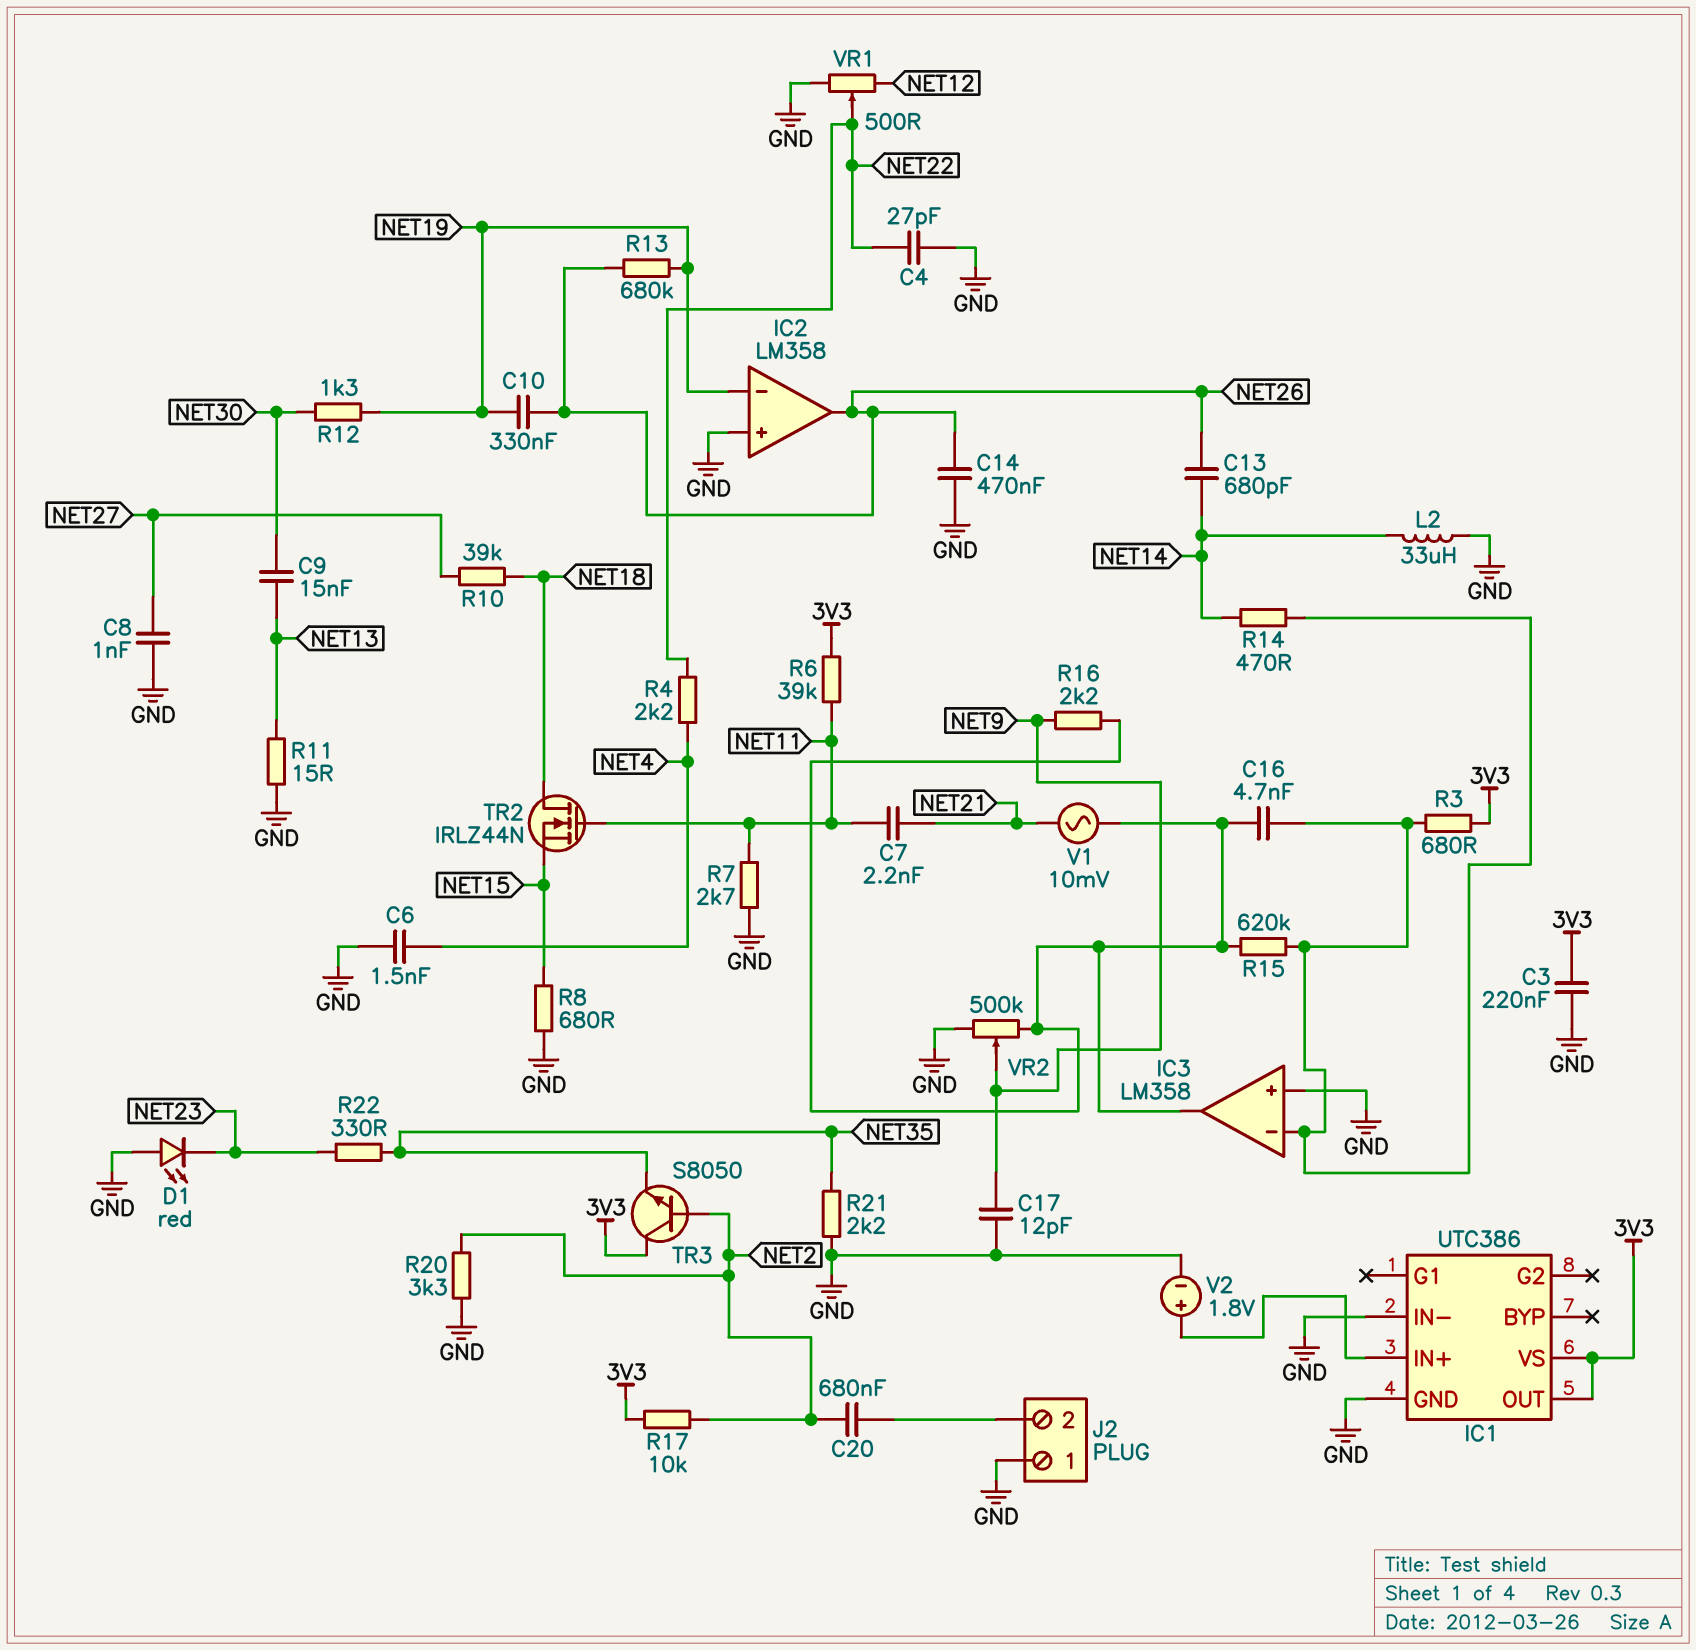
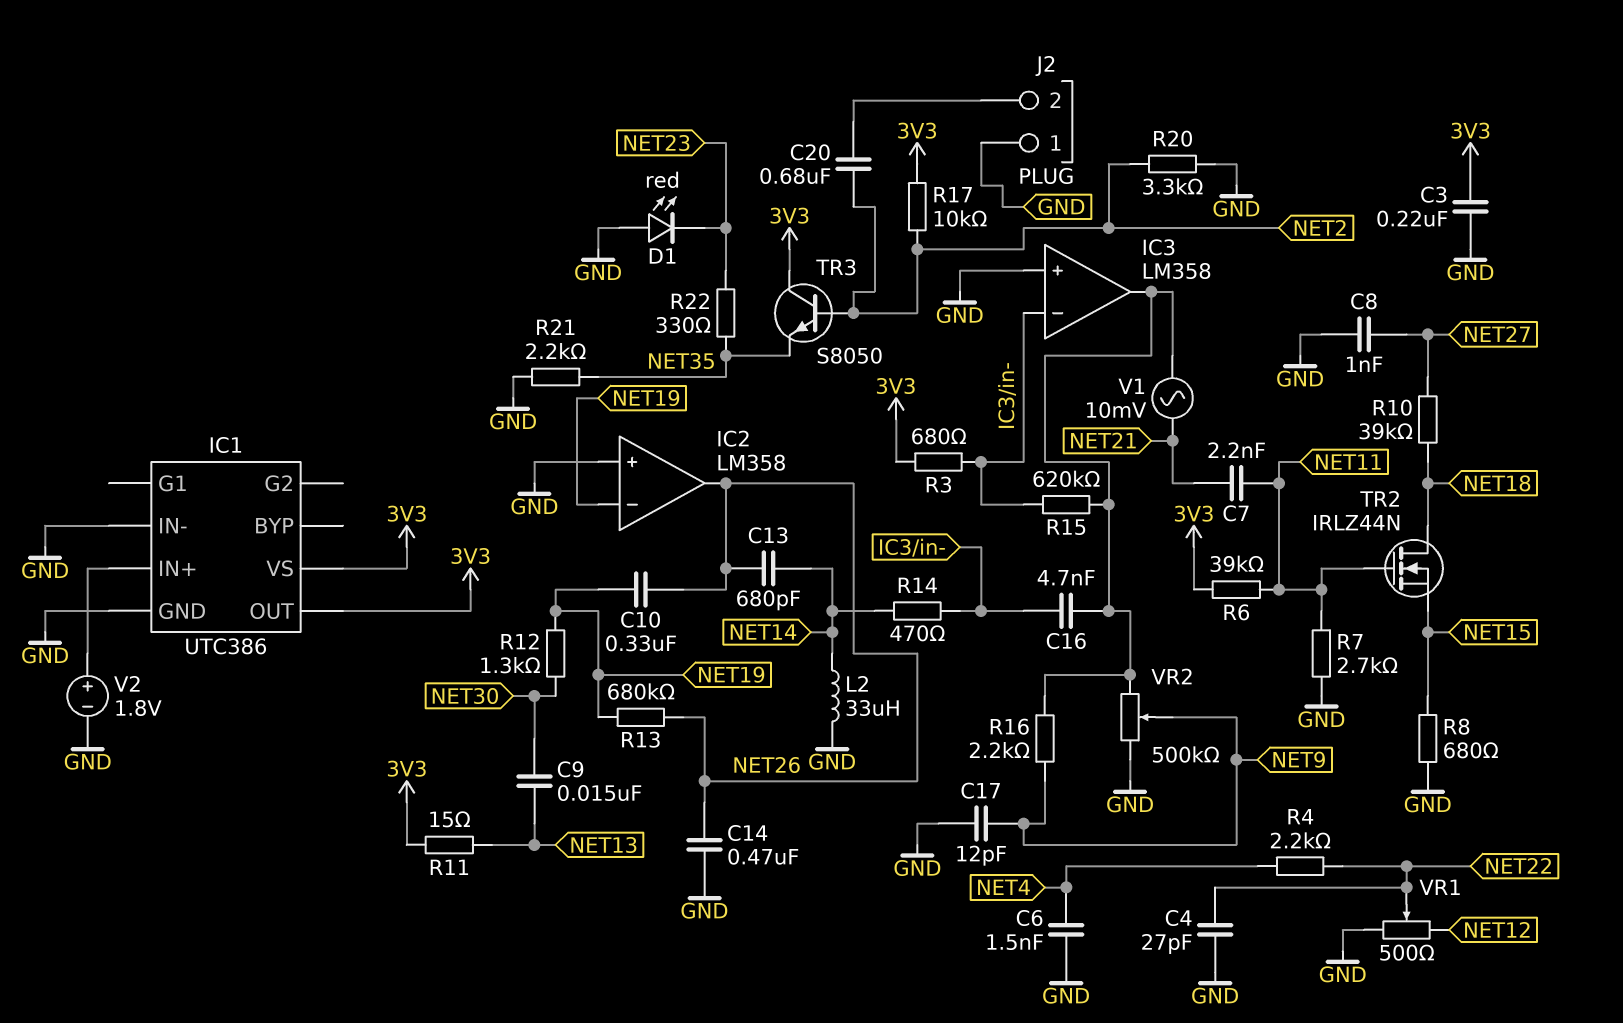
R11: 15 (GND, NET13) -> 15 (3V3, NET13)

